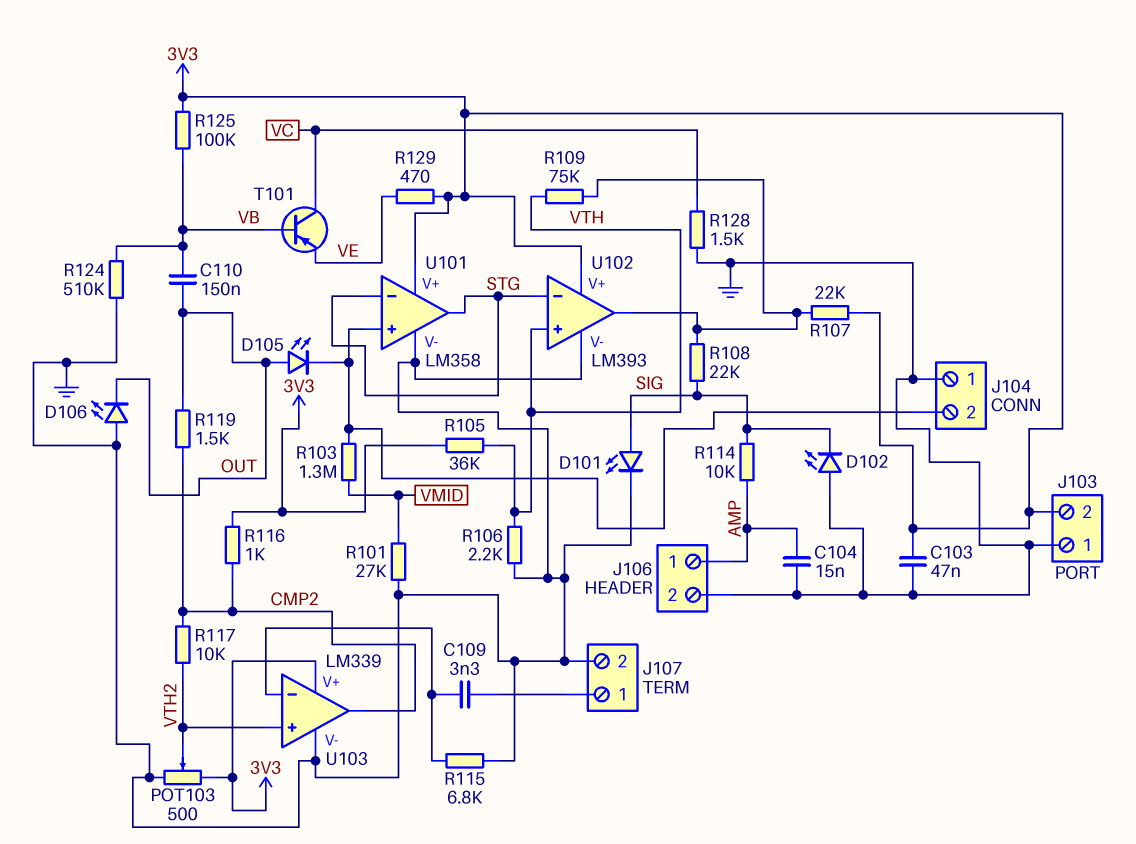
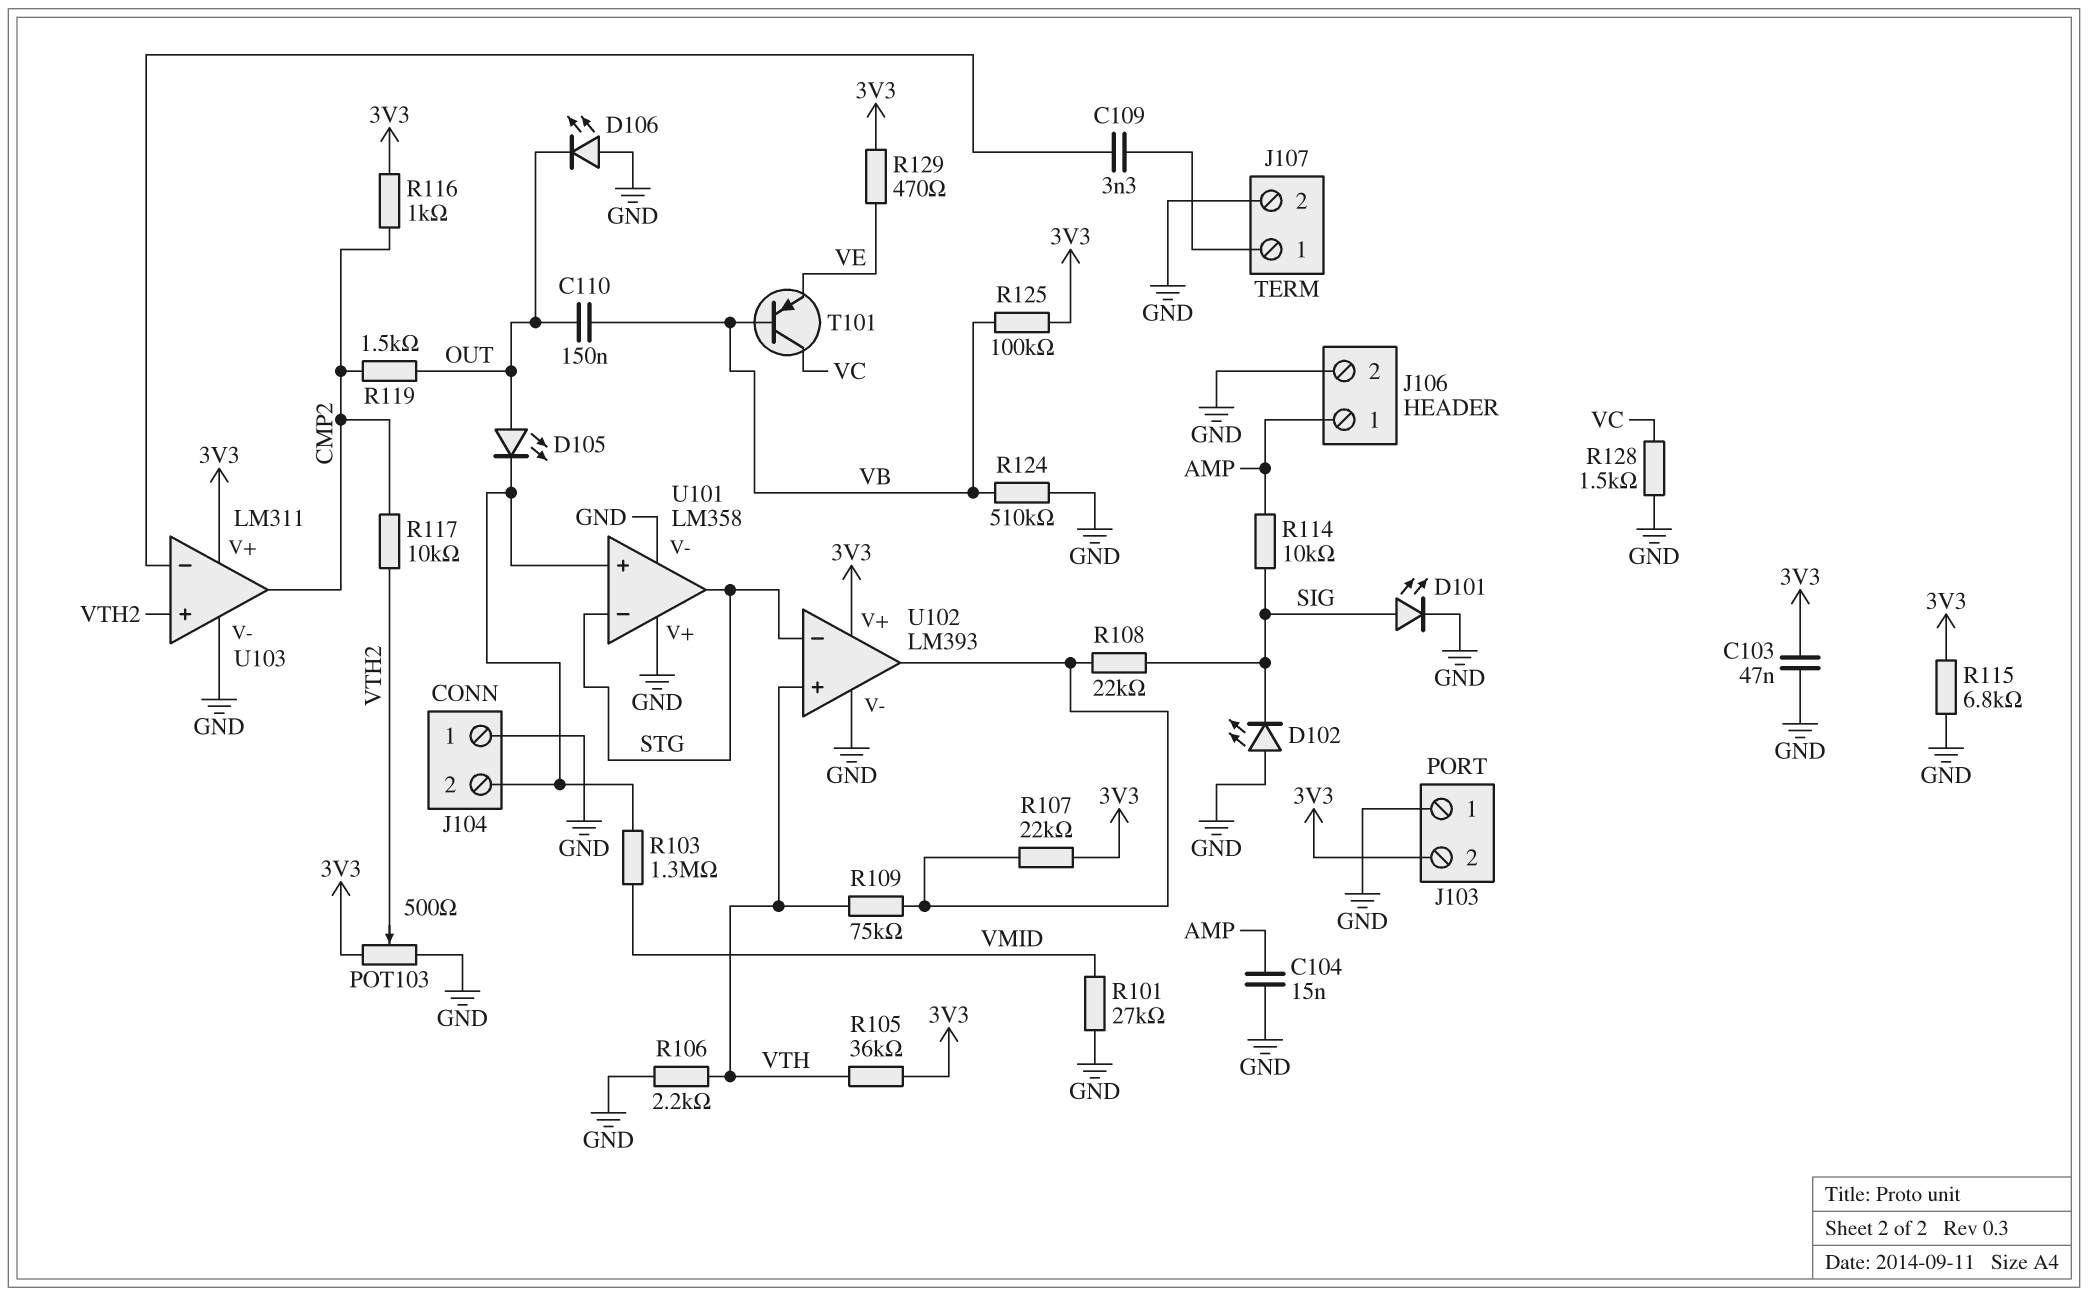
R115: 6.8k (GND, U103/in-) -> 6.8k (3V3, GND)
U101 pin V+: 3V3 -> GND
U103: LM339 -> LM311

